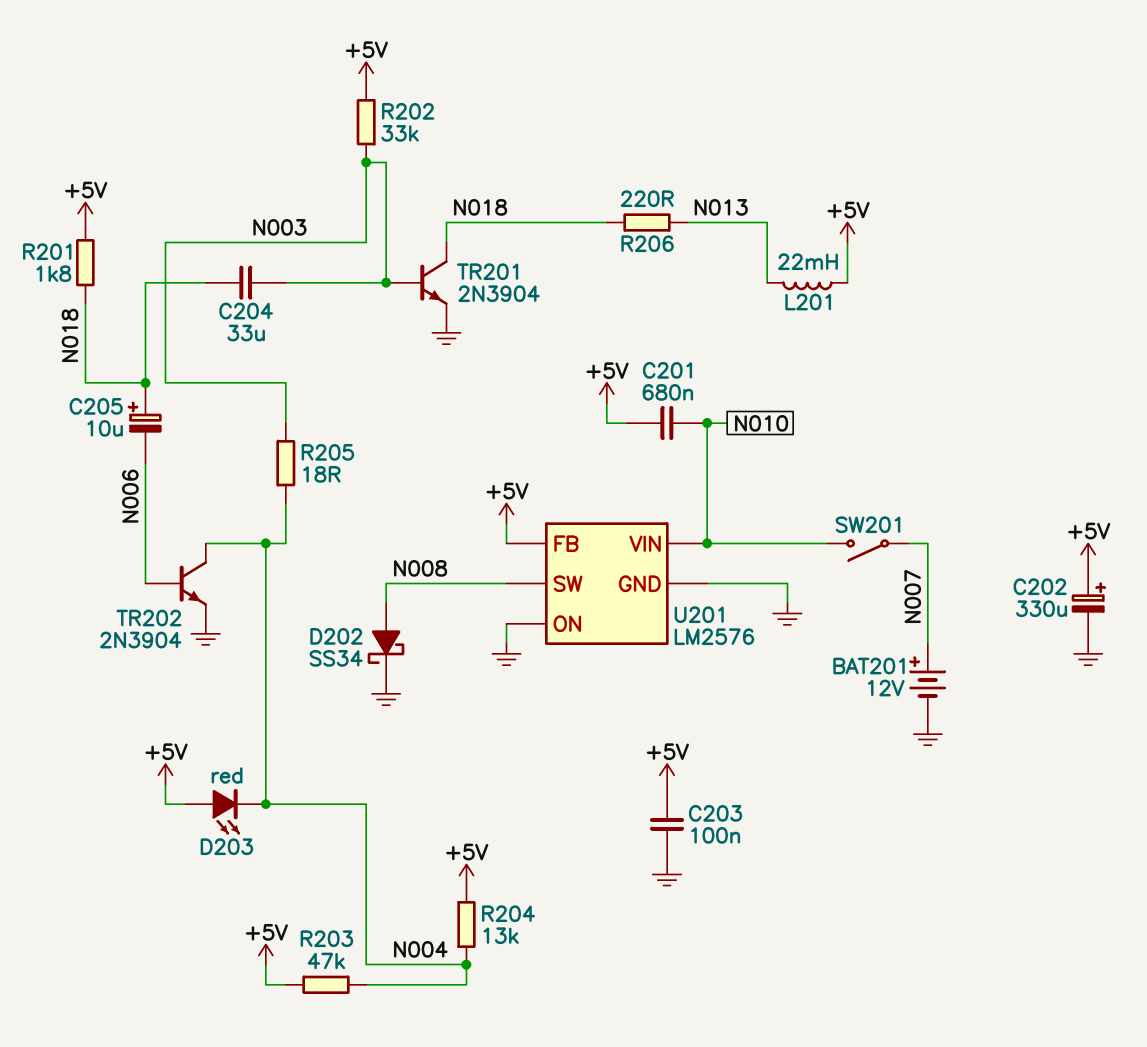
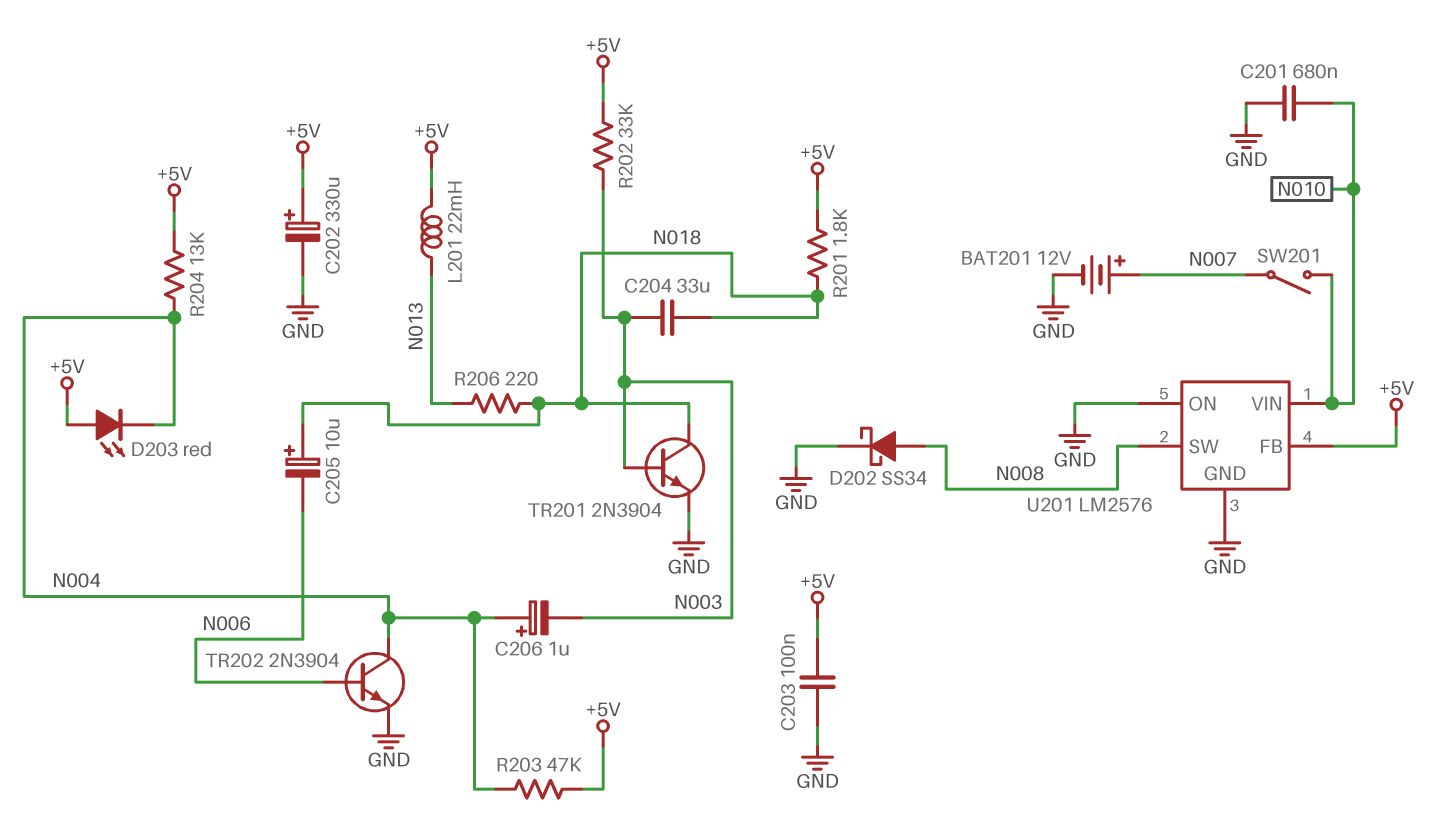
C201: 680nF (+5V, N010) -> 680nF (GND, N010)
C206: none -> 1uF (plus N004, minus N003)
R205: 18 (N003, N004) -> none

